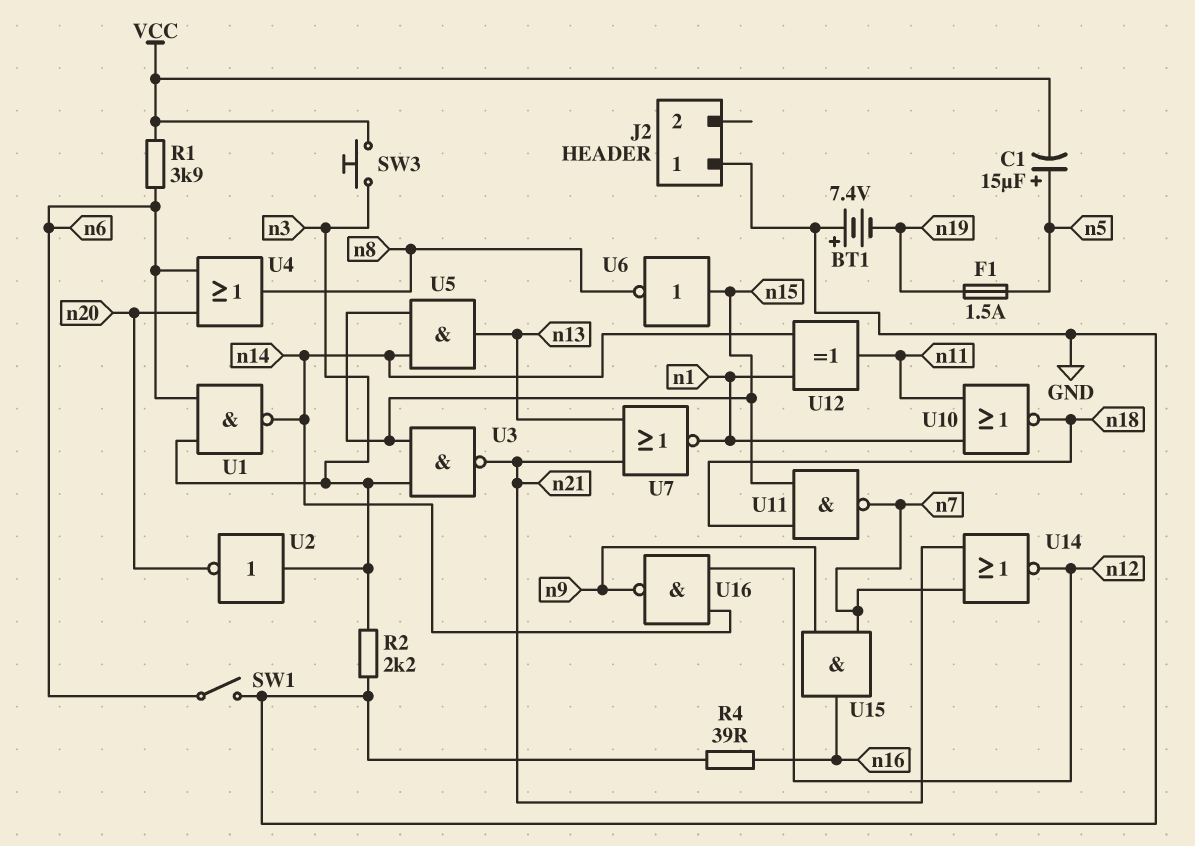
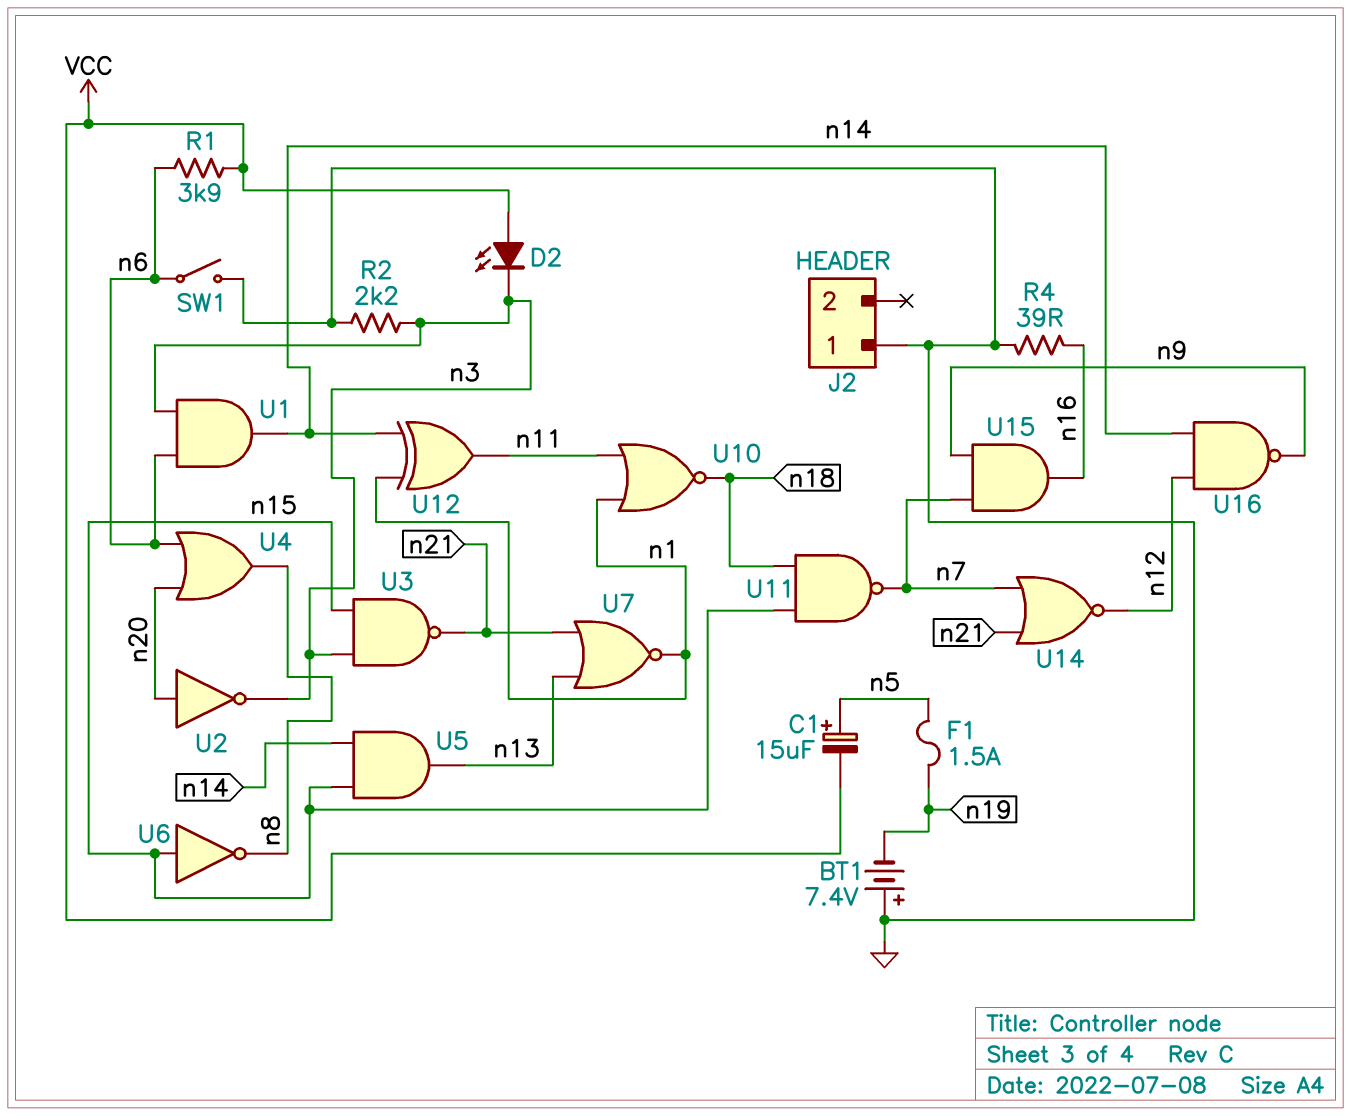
D2: none -> LED (A VCC, K n3)
SW3: button (VCC, n3) -> none
U1: NAND (in n3, in n6, out n14) -> AND (in n3, in n6, out n14)
U2: NOT (in n3, out n20) -> NOT (in n20, out n3)

